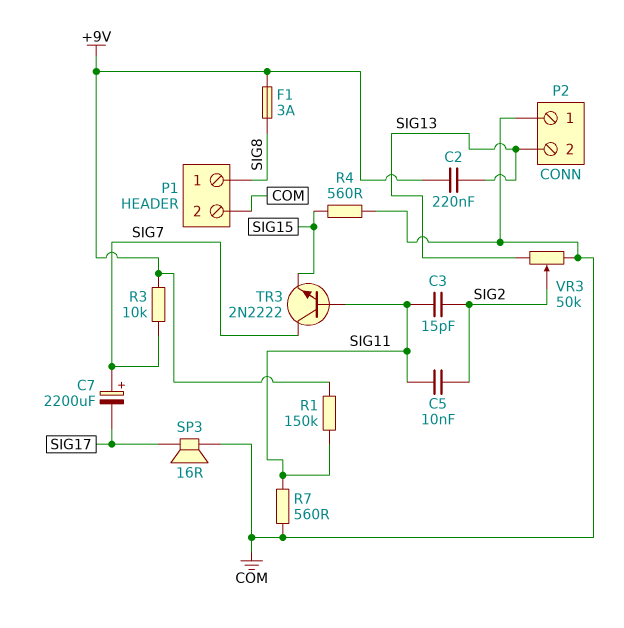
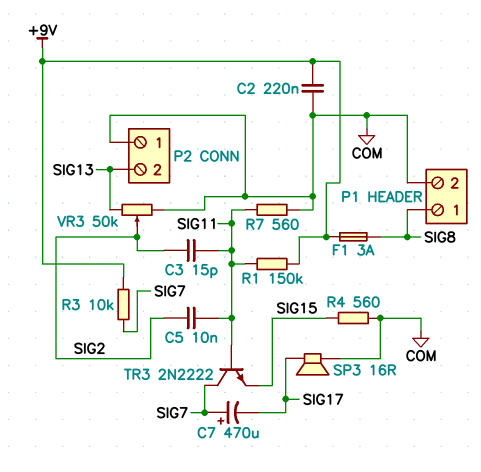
C2: 220nF (+9V, SIG13) -> 220nF (+9V, COM)
C7: 2200uF (plus SIG7, minus SIG17) -> 470uF (plus SIG7, minus SIG17)

